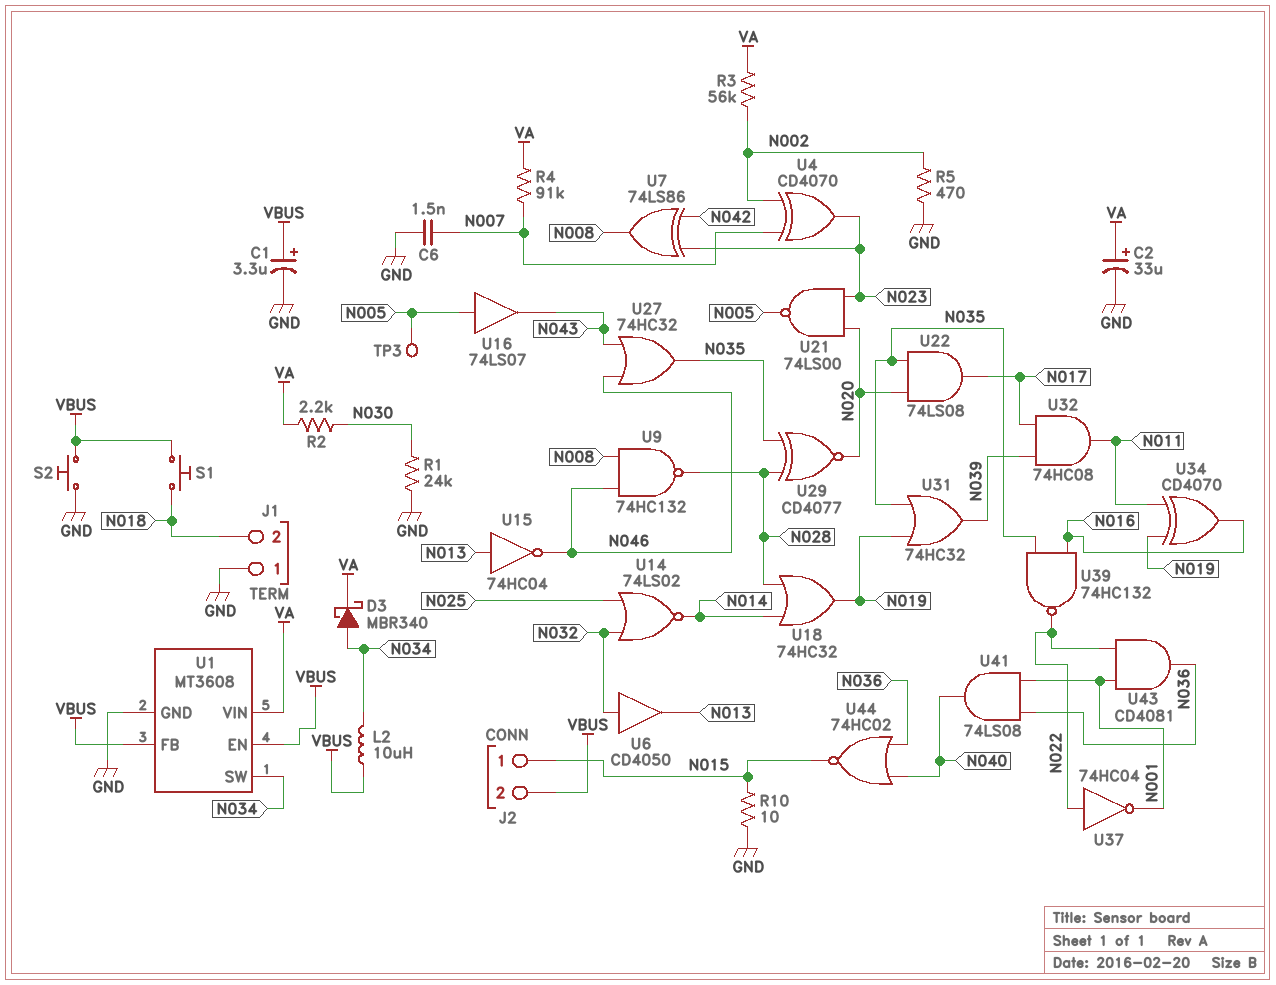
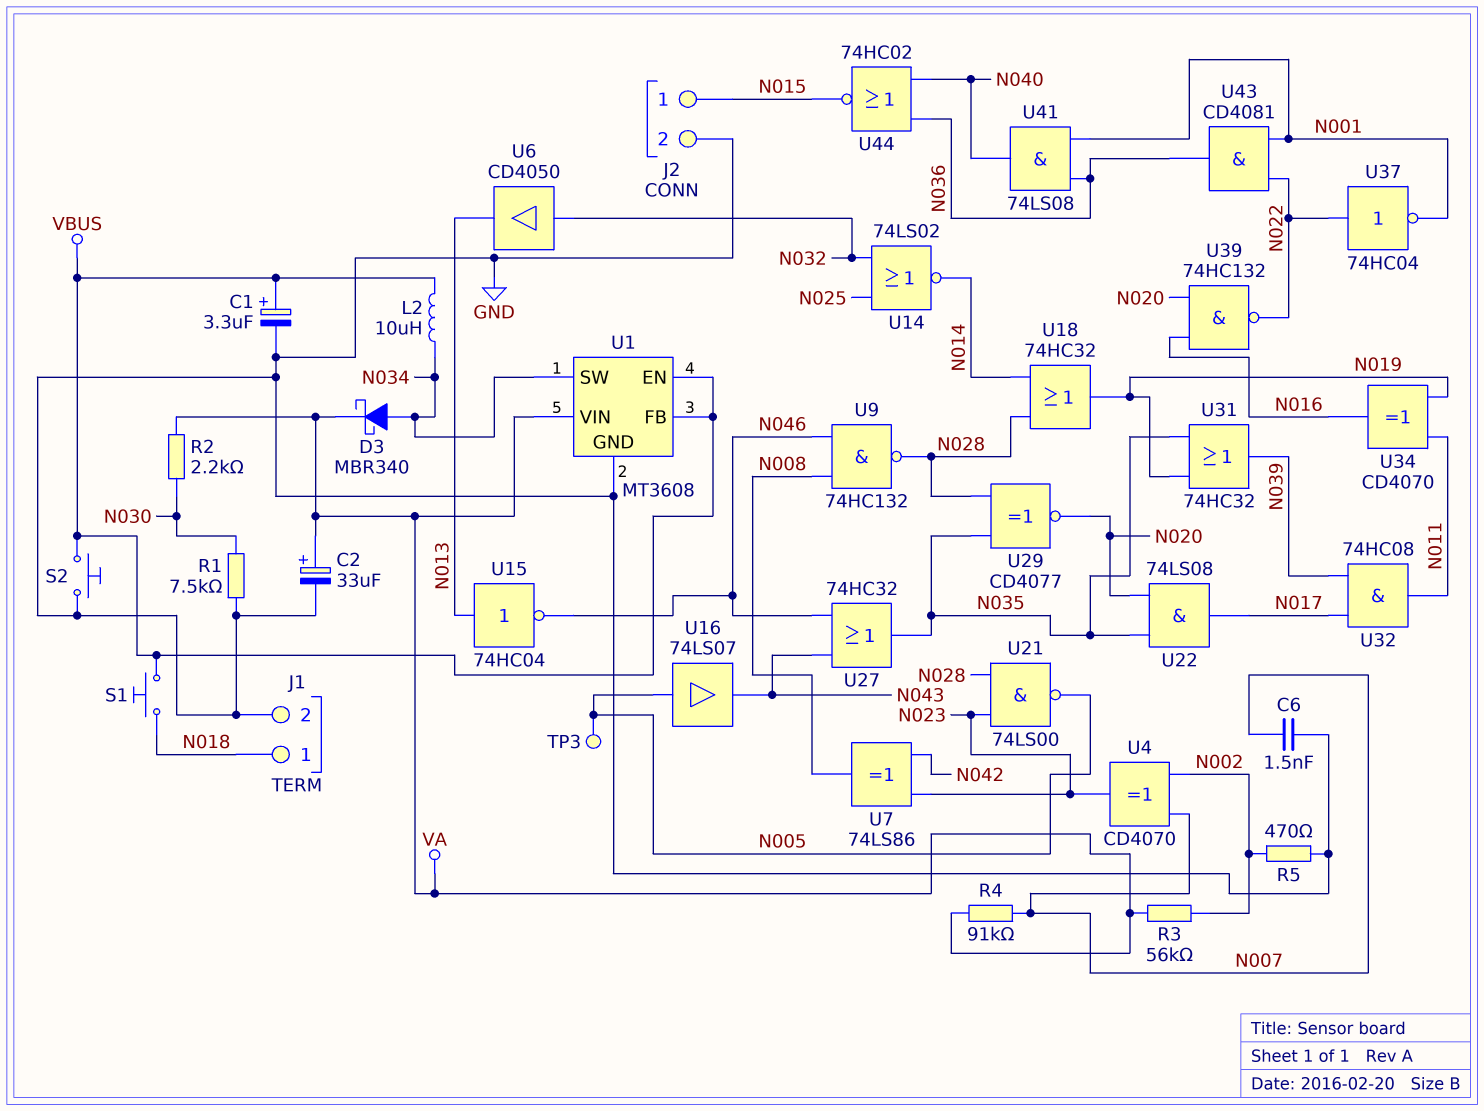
J1 pin 1: GND -> N018
J1 pin 2: N018 -> GND
J2 pin 2: VBUS -> GND
R1: 24k (GND, N030) -> 7.5k (GND, N030)
R10: 10 (GND, N015) -> none
U21: NAND 74LS00 (in N020, in N023, out N005) -> NAND 74LS00 (in N023, in N028, out N005)
U39: NAND 74HC132 (in N016, in N035, out N022) -> NAND 74HC132 (in N016, in N020, out N022)

